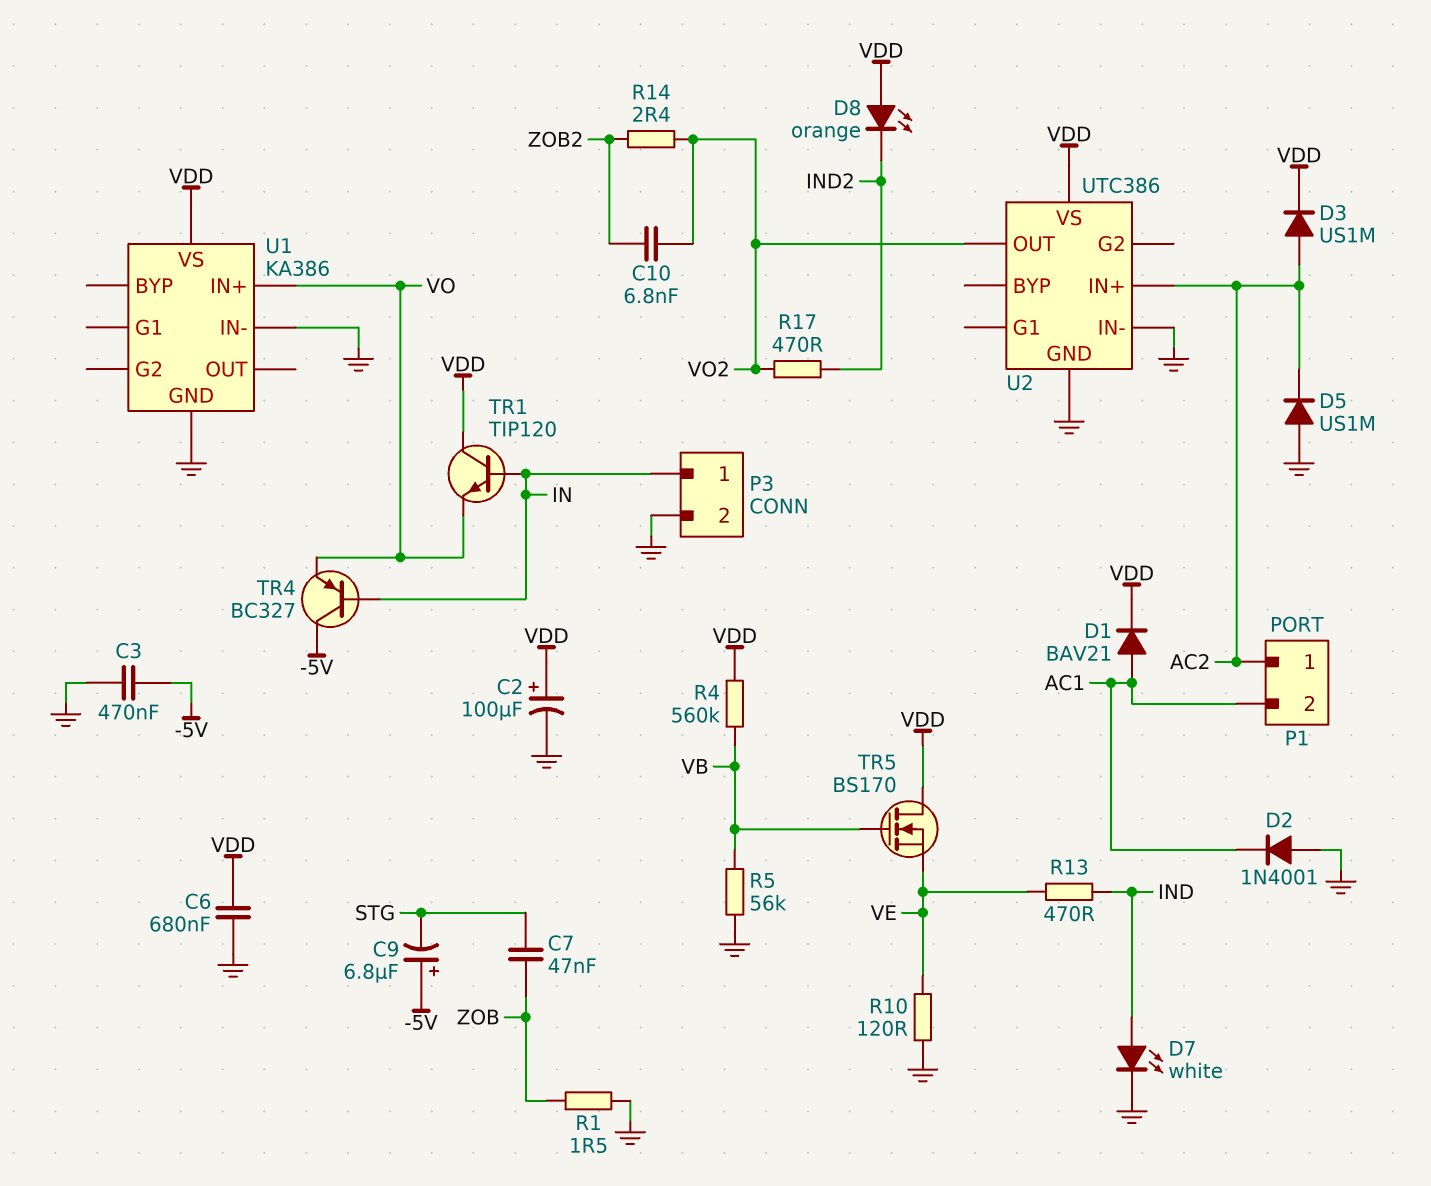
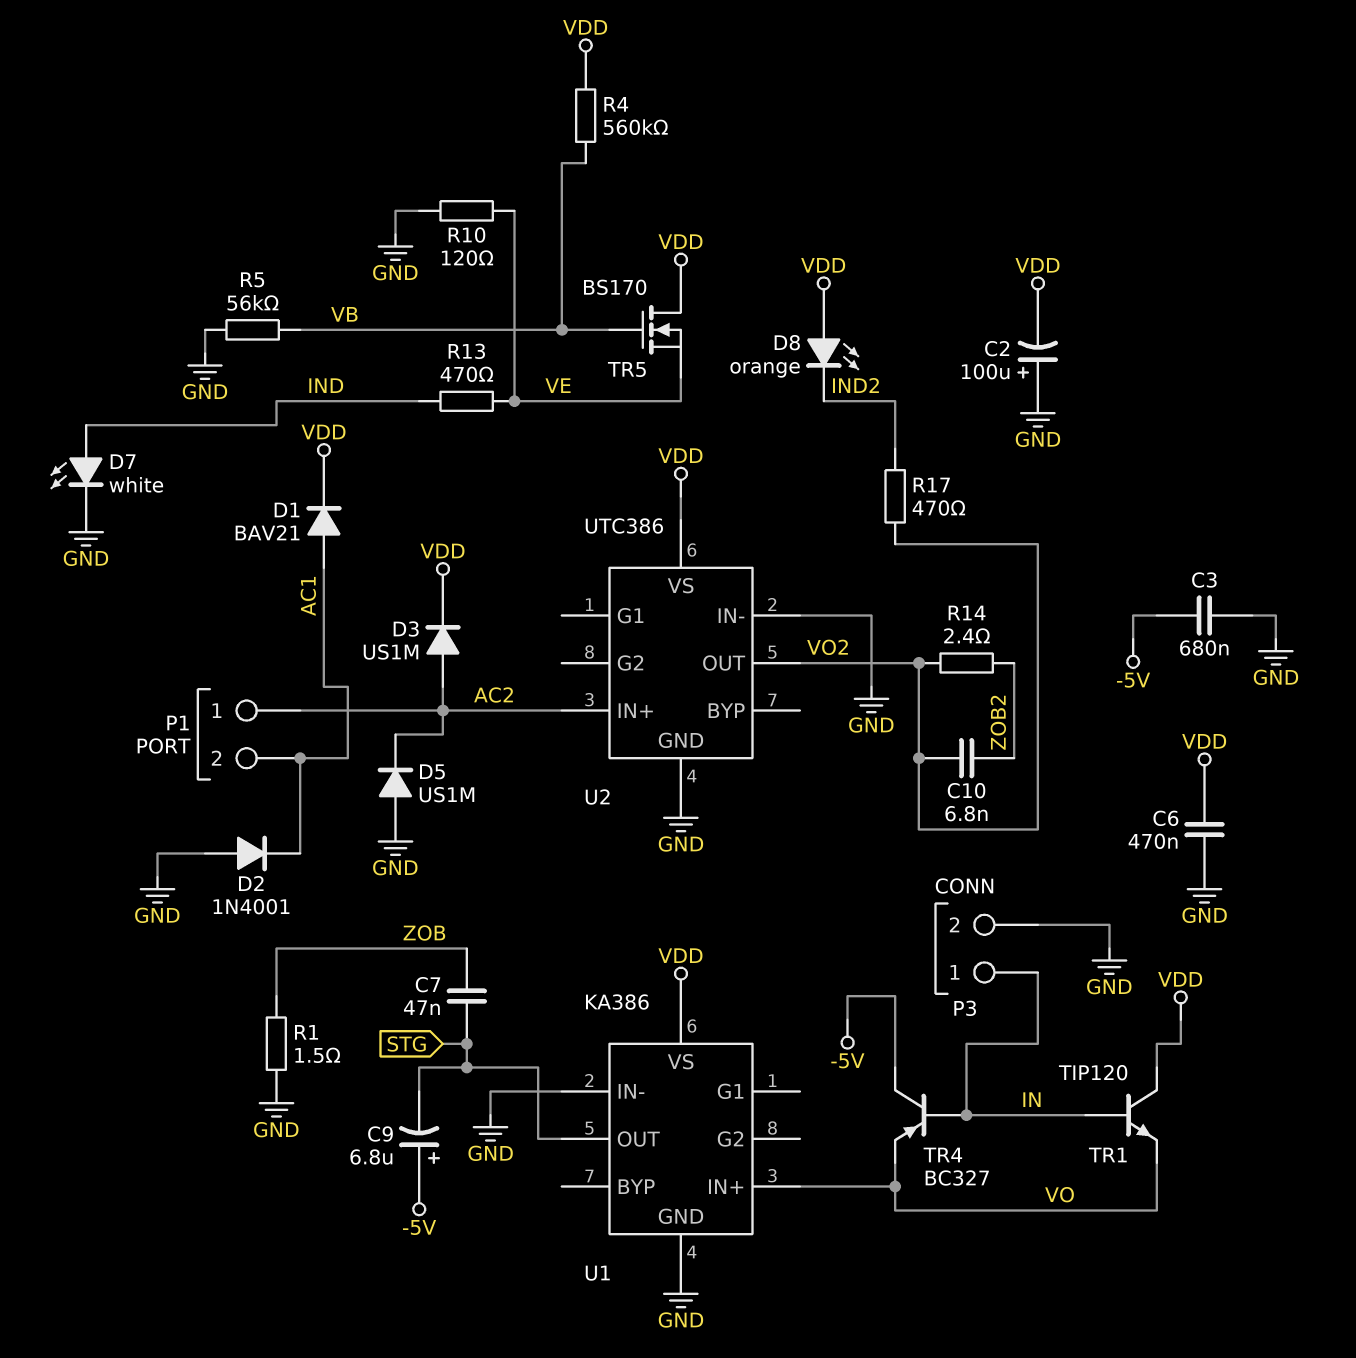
C2: 100uF (plus VDD, minus GND) -> 100uF (plus GND, minus VDD)
C3: 470nF (-5V, GND) -> 680nF (-5V, GND)
C6: 680nF (GND, VDD) -> 470nF (GND, VDD)
U1 pin OUT: none -> STG

